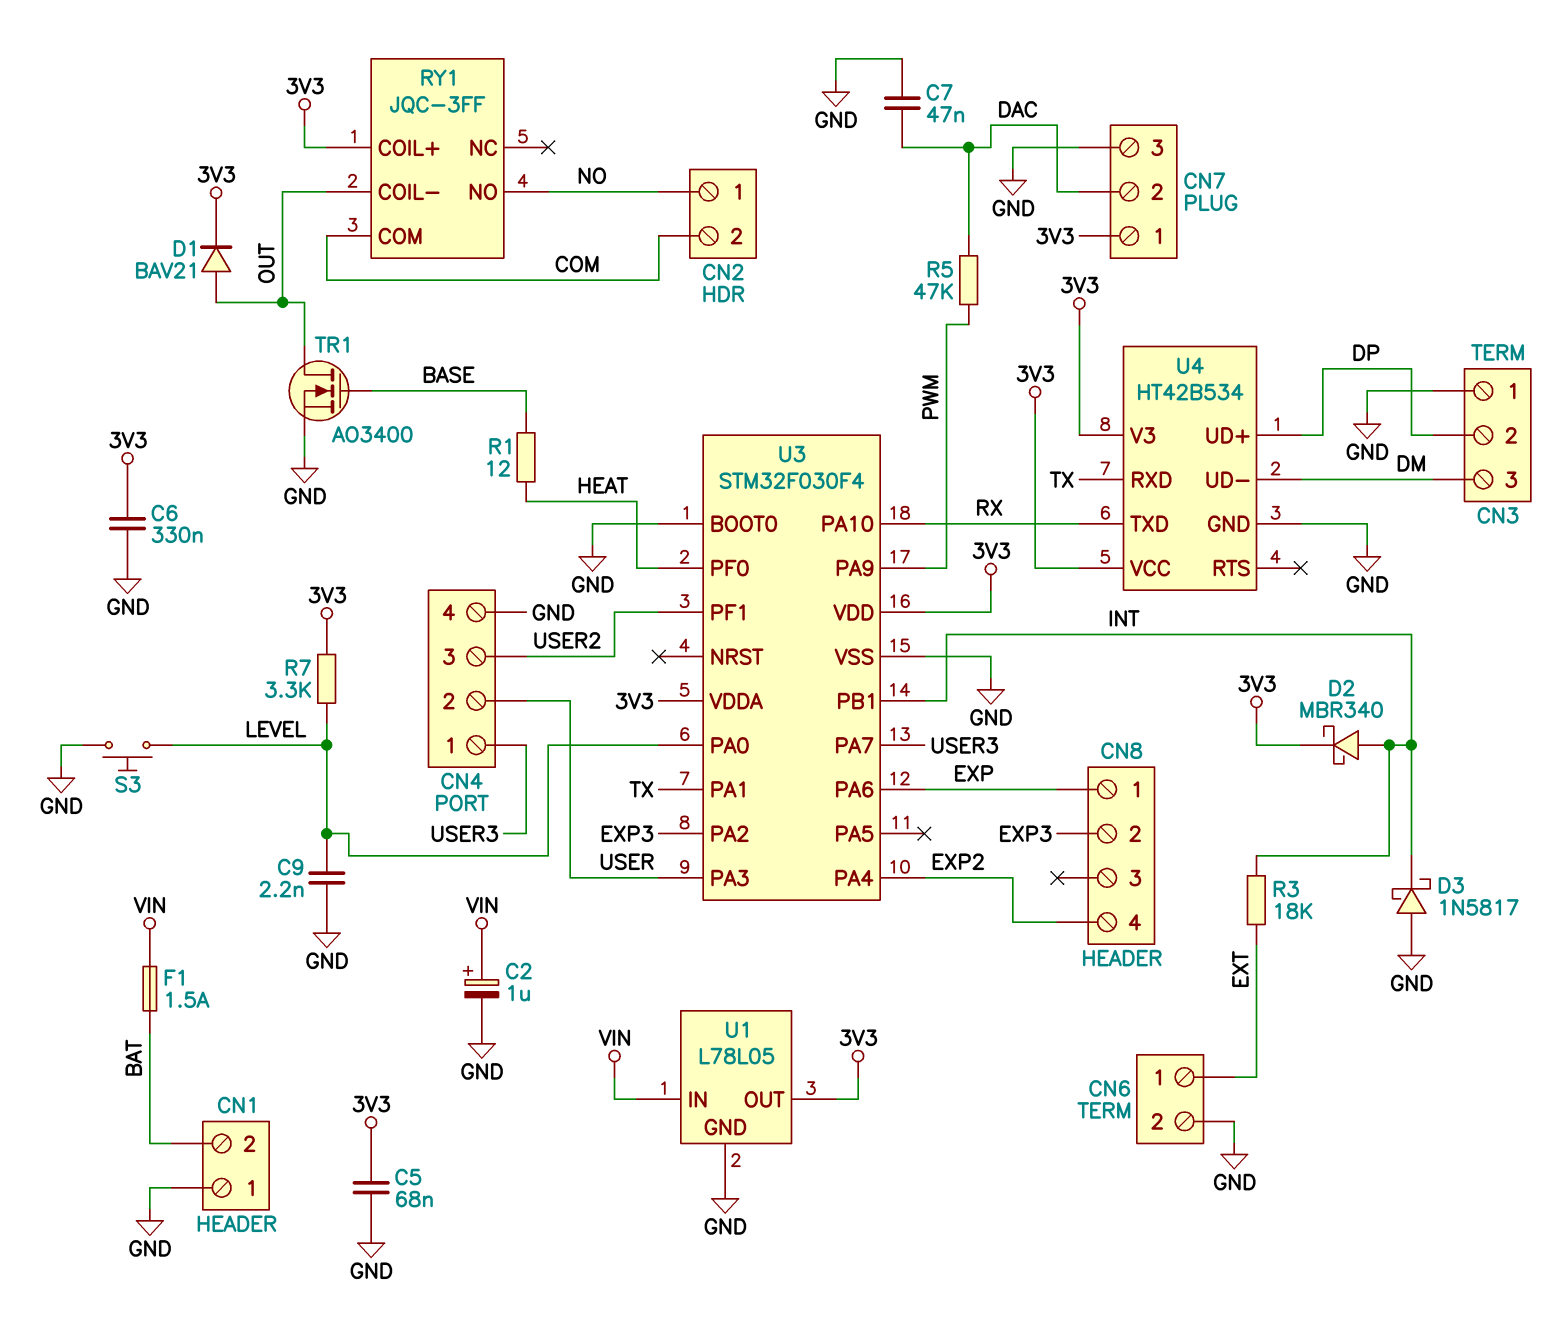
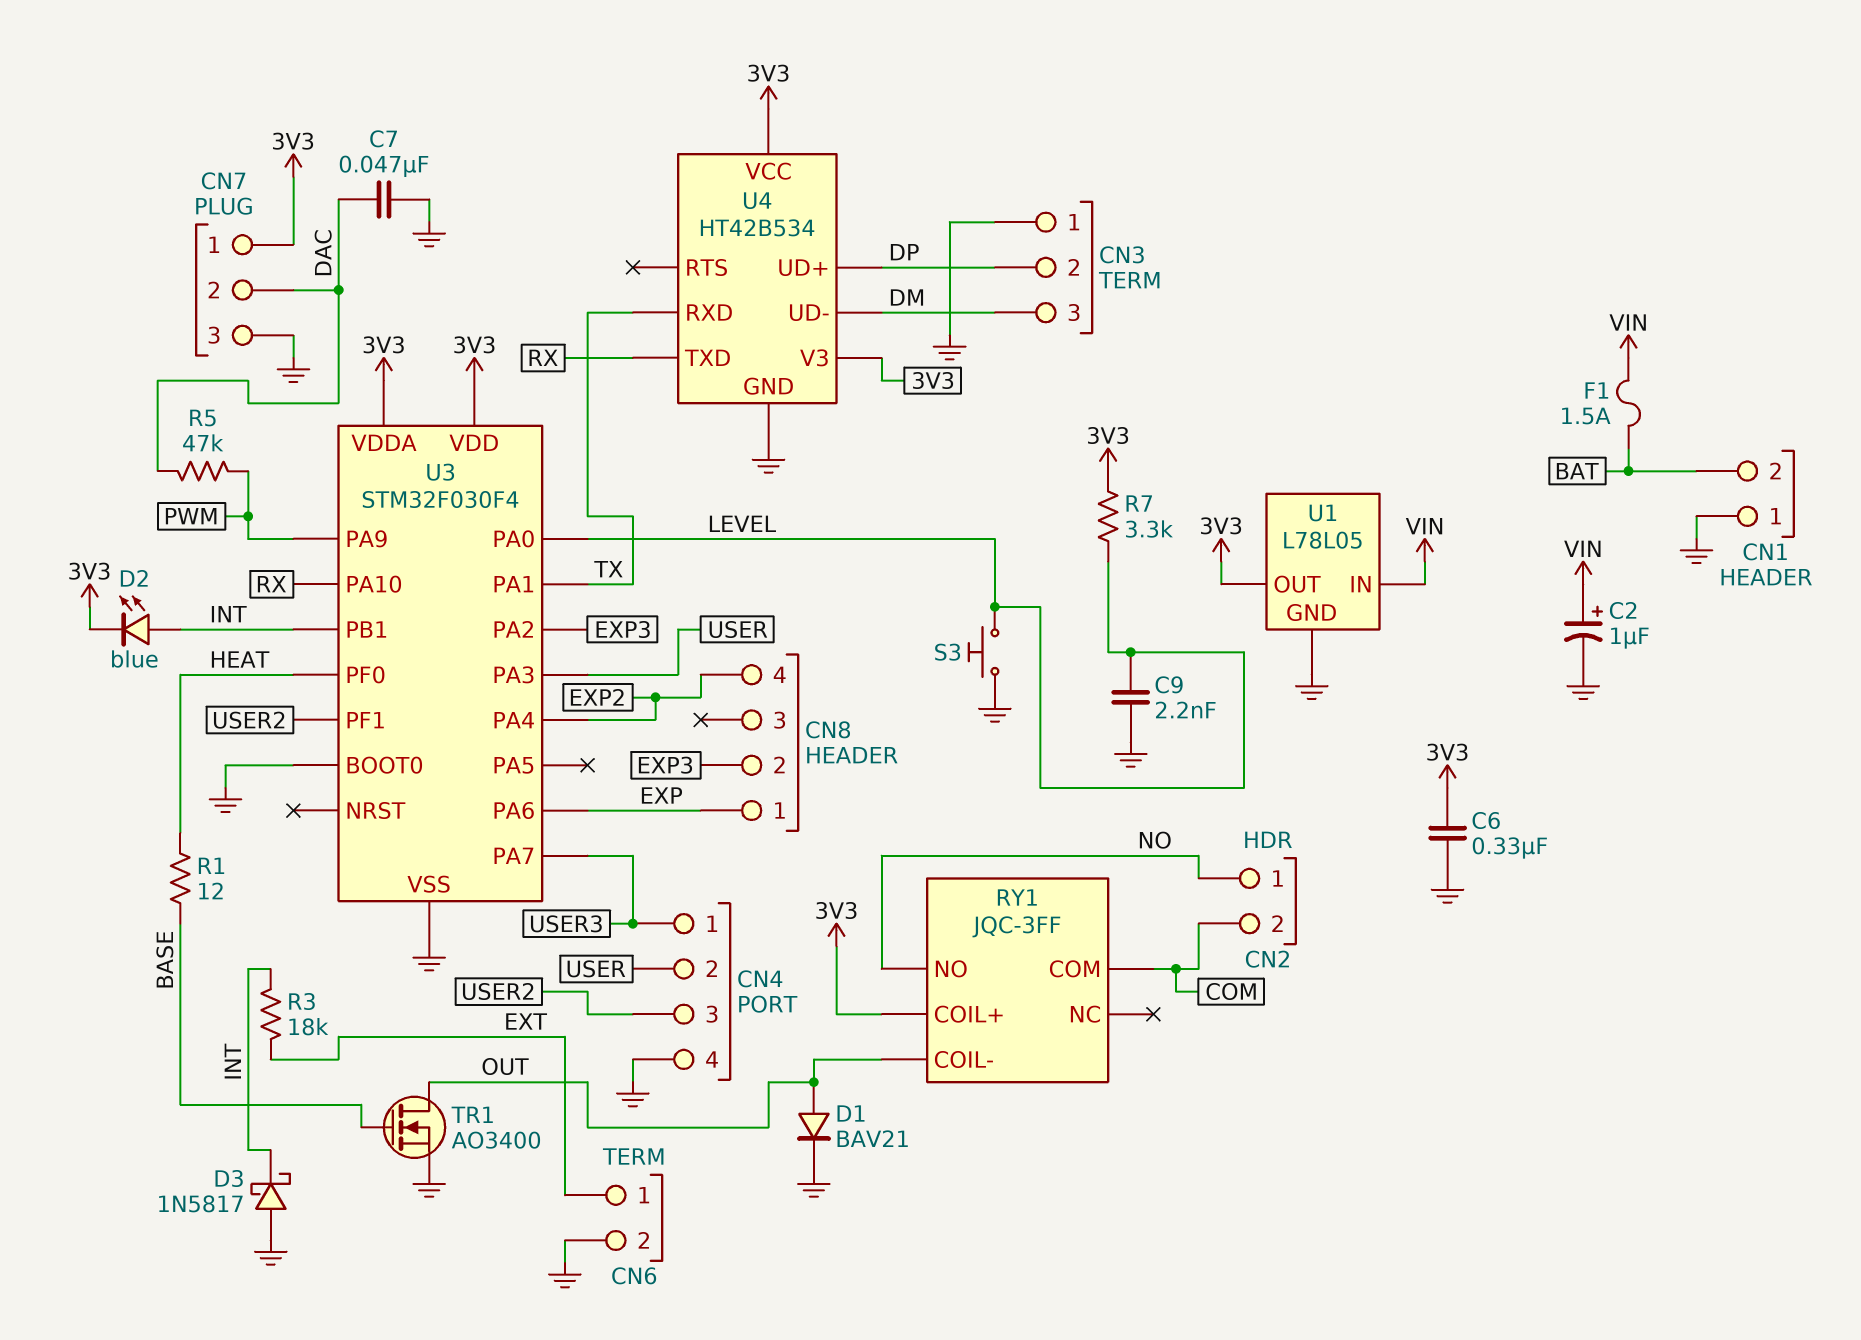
C5: 68nF (3V3, GND) -> none
D1: diode BAV21 (A OUT, K 3V3) -> diode BAV21 (A OUT, K GND)
D2: schottky MBR340 (A INT, K 3V3) -> LED blue (A INT, K 3V3)

